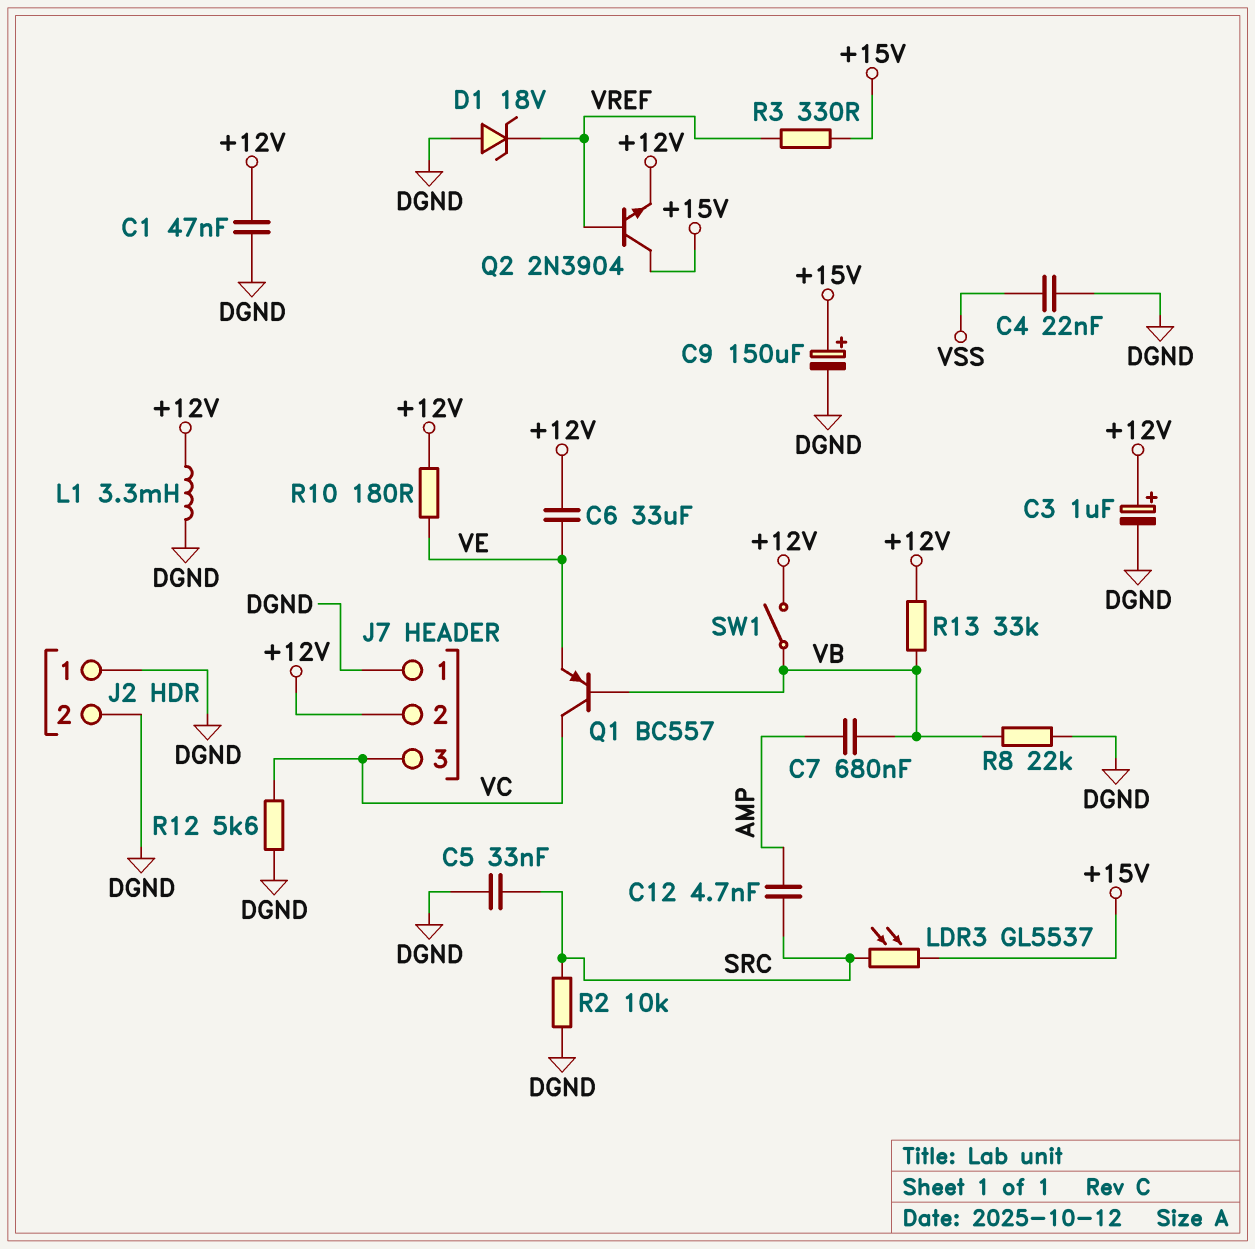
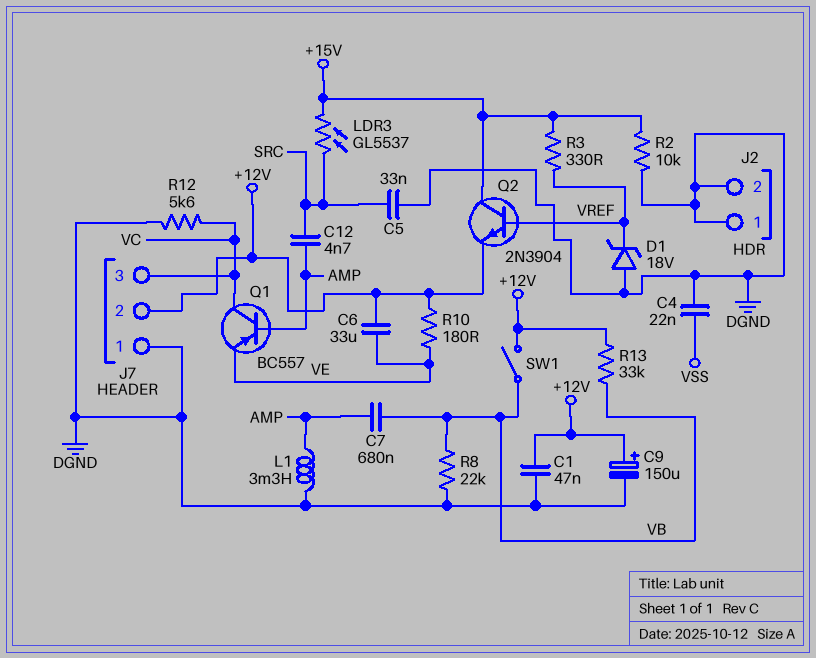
C3: 1uF (plus +12V, minus DGND) -> none
C9: 150uF (plus +15V, minus DGND) -> 150uF (plus +12V, minus DGND)
L1: 3.3mH (+12V, DGND) -> 3.3mH (AMP, DGND)
Q1: PNP BC557 (B VB, C VC, E VE) -> PNP BC557 (B AMP, C VC, E VE)
R2: 10k (DGND, SRC) -> 10k (+15V, DGND)

